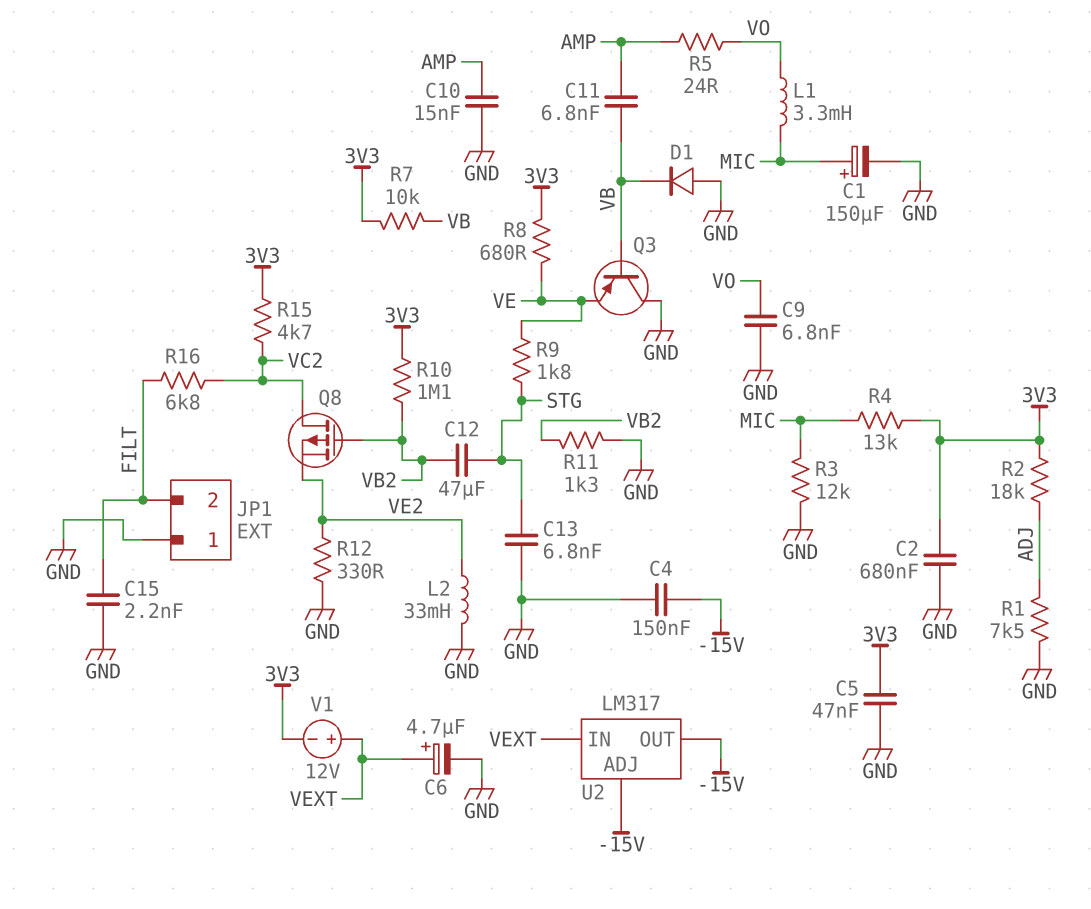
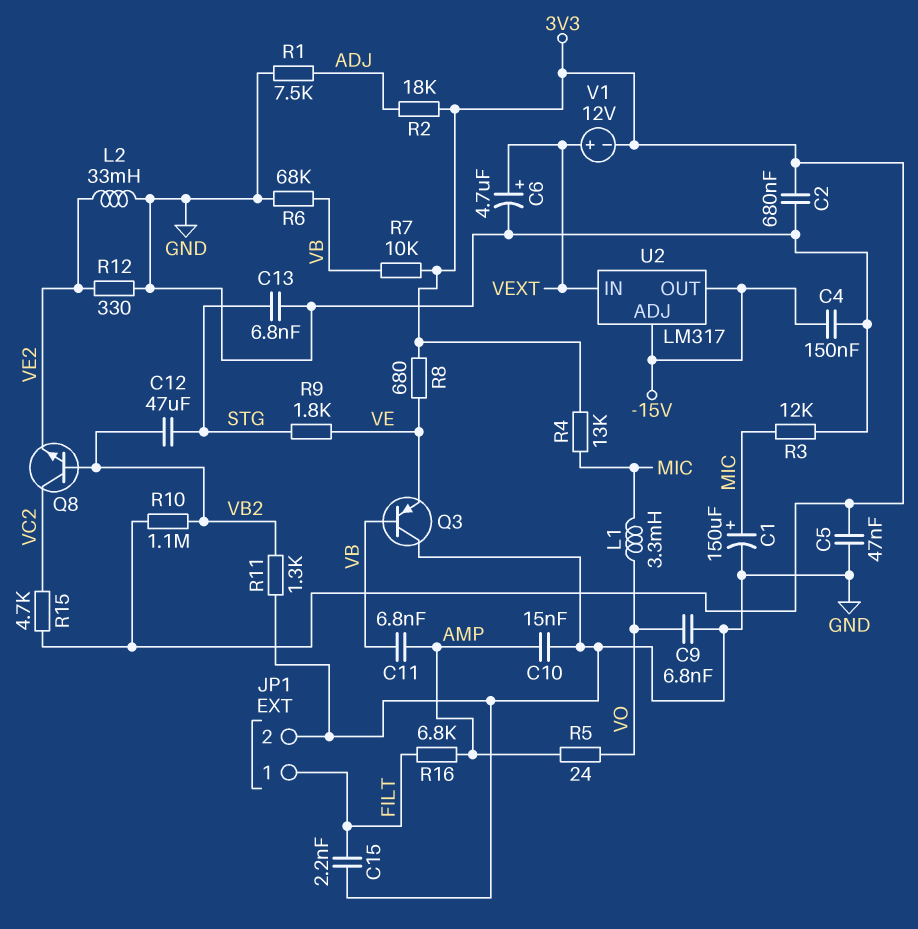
D1: diode (A GND, K VB) -> none
JP1 pin 1: GND -> FILT
JP1 pin 2: FILT -> GND
Q8: PMOS (G VB2, D VC2, S VE2) -> NPN (B VB2, C VC2, E VE2)
R6: none -> 68k (GND, VB)
R16: 6.8k (FILT, VC2) -> 6.8k (AMP, FILT)

